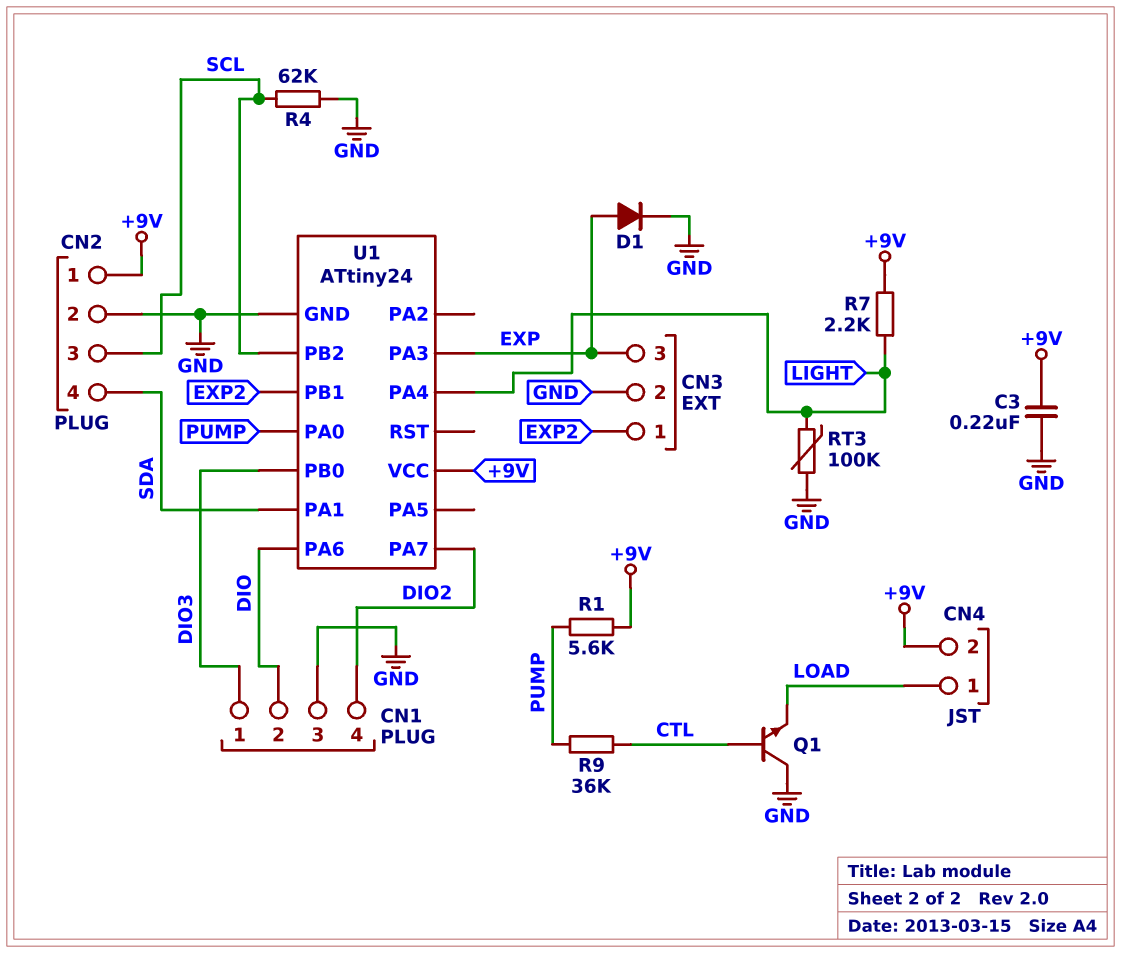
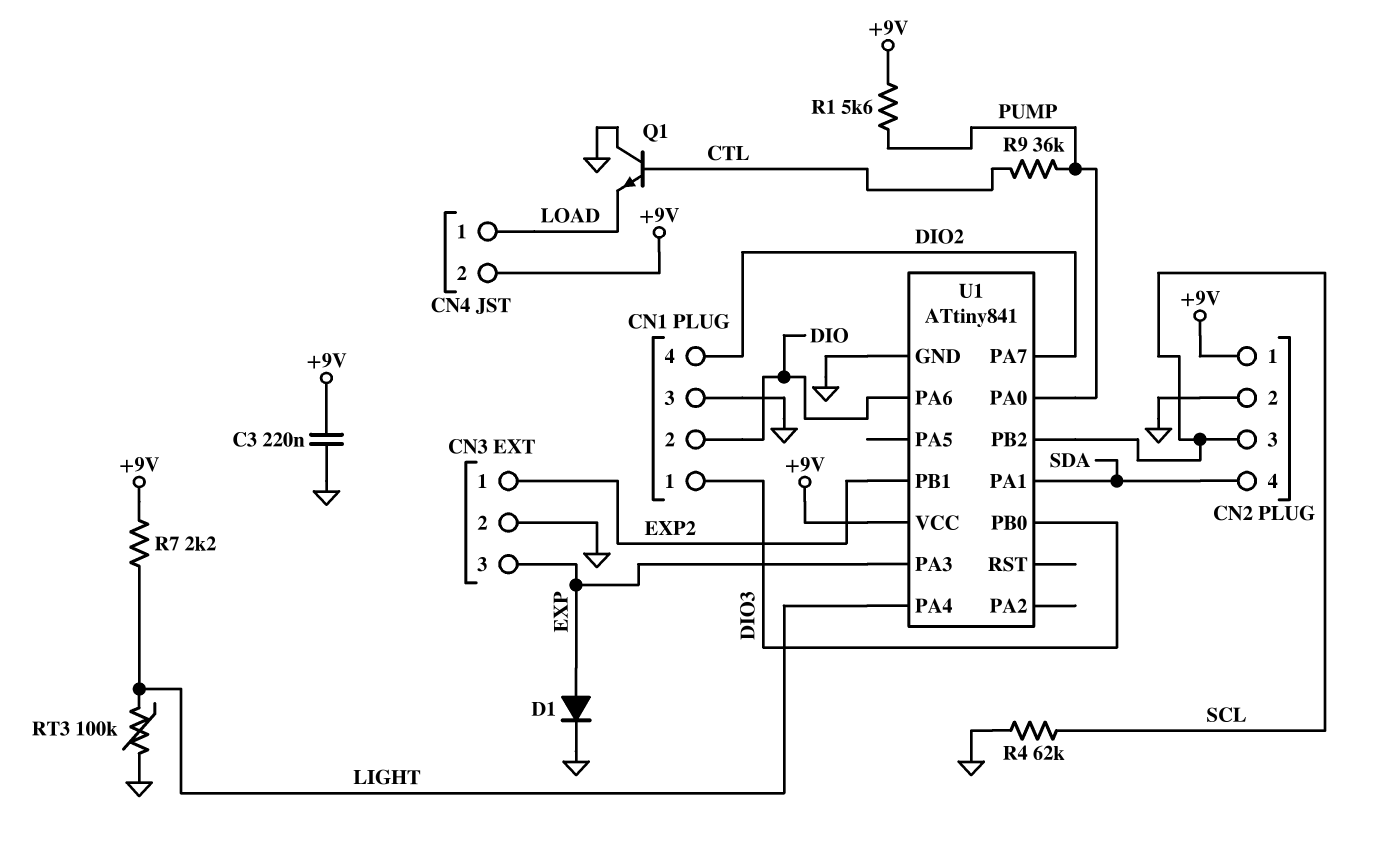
U1: ATtiny24 -> ATtiny841

